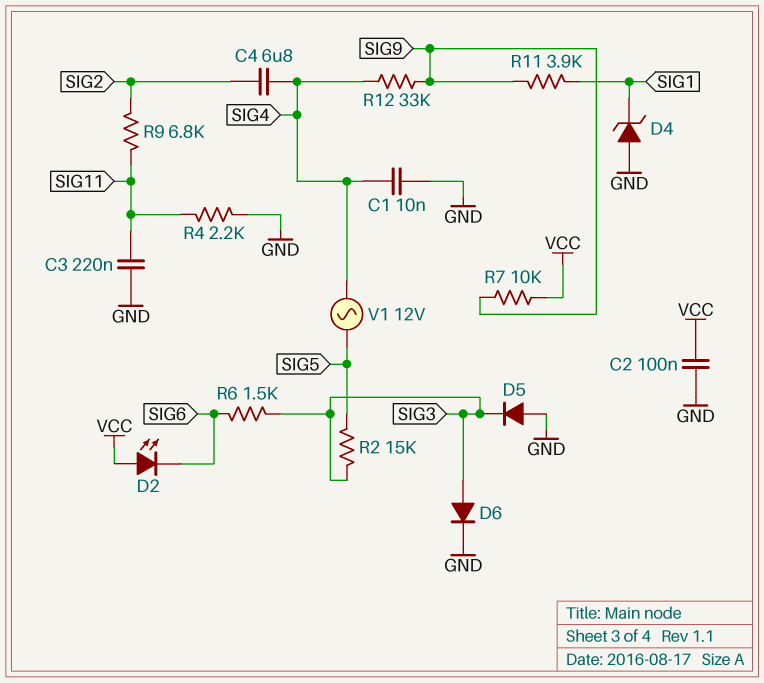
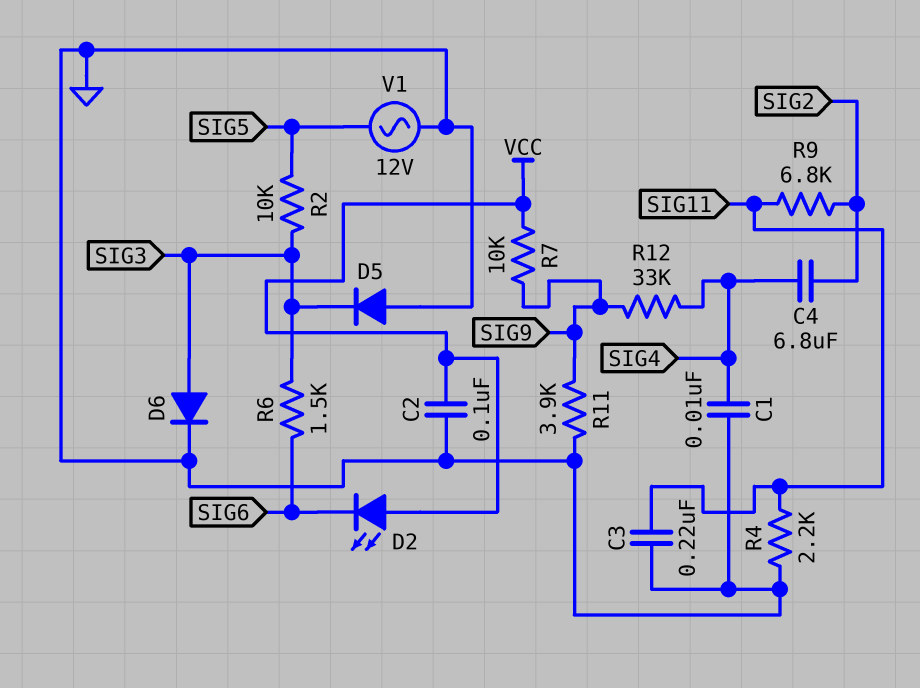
D4: zener (A GND, K SIG1) -> none
R2: 15k (SIG3, SIG5) -> 10k (SIG3, SIG5)
R11: 3.9k (SIG1, SIG9) -> 3.9k (GND, SIG9)
V1: AC 12V (SIG4, SIG5) -> AC 12V (GND, SIG5)

